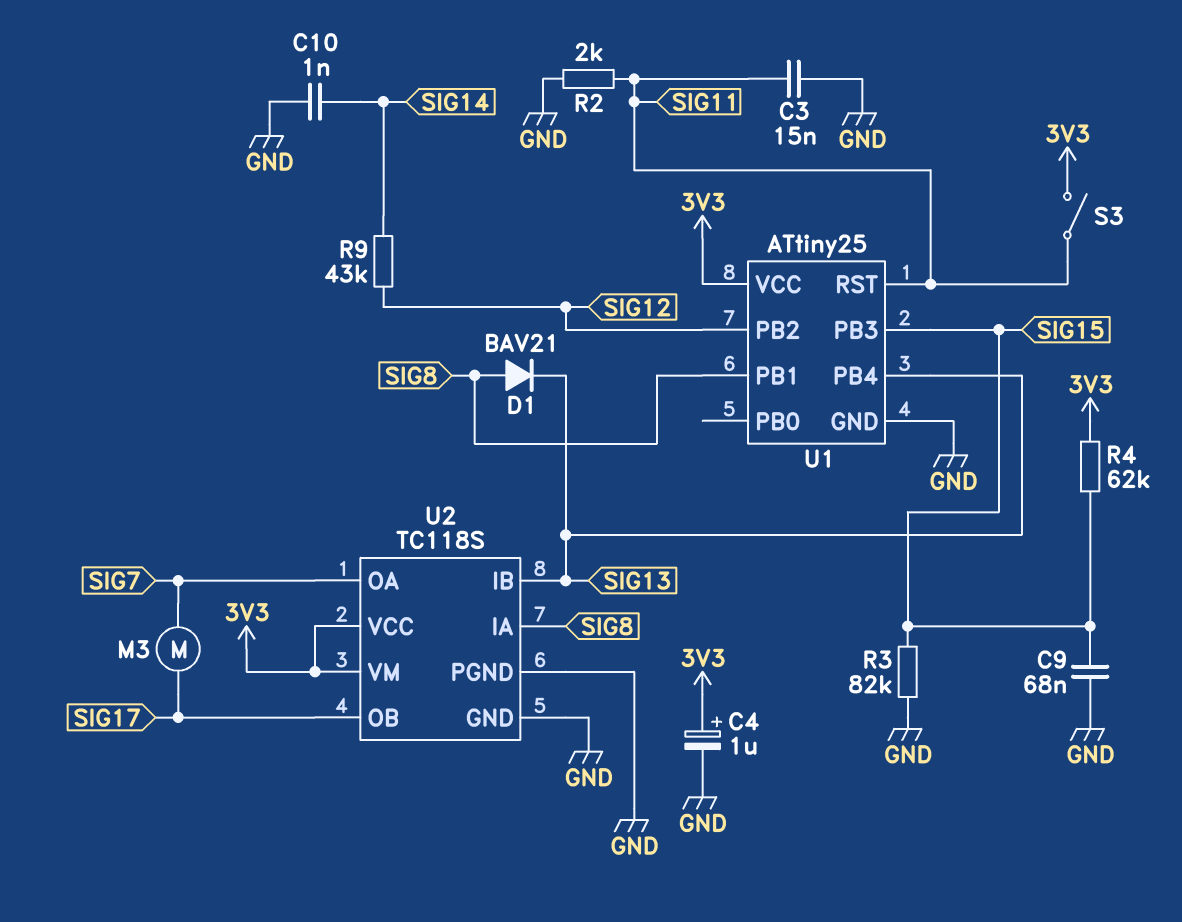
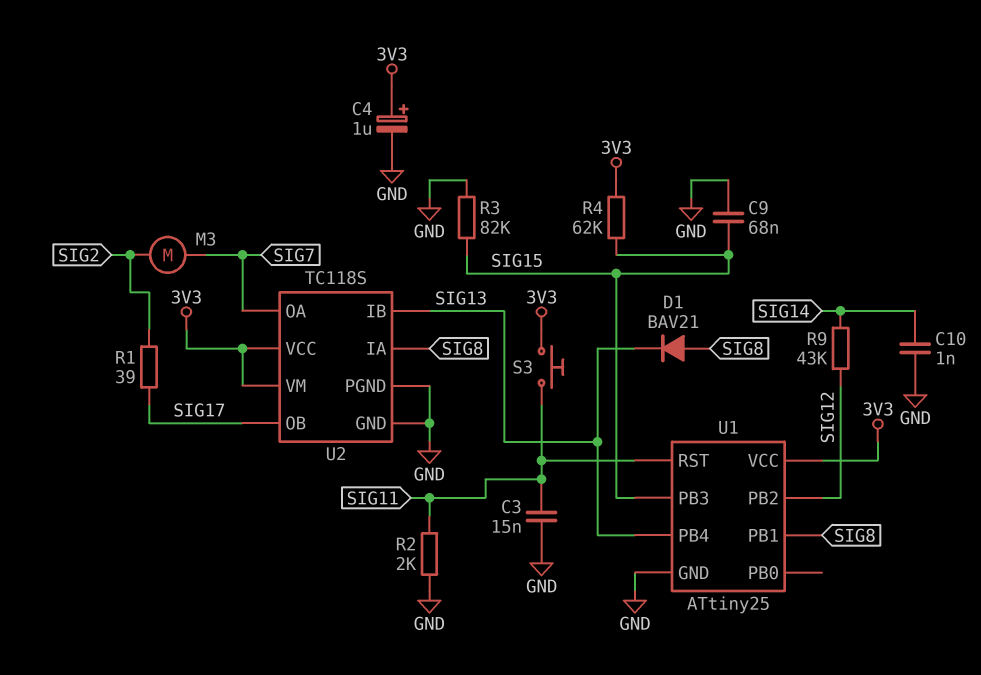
M3: motor (SIG7, SIG17) -> motor (SIG2, SIG7)
R1: none -> 39 (SIG2, SIG17)
S3: switch (3V3, SIG11) -> button (3V3, SIG11)

